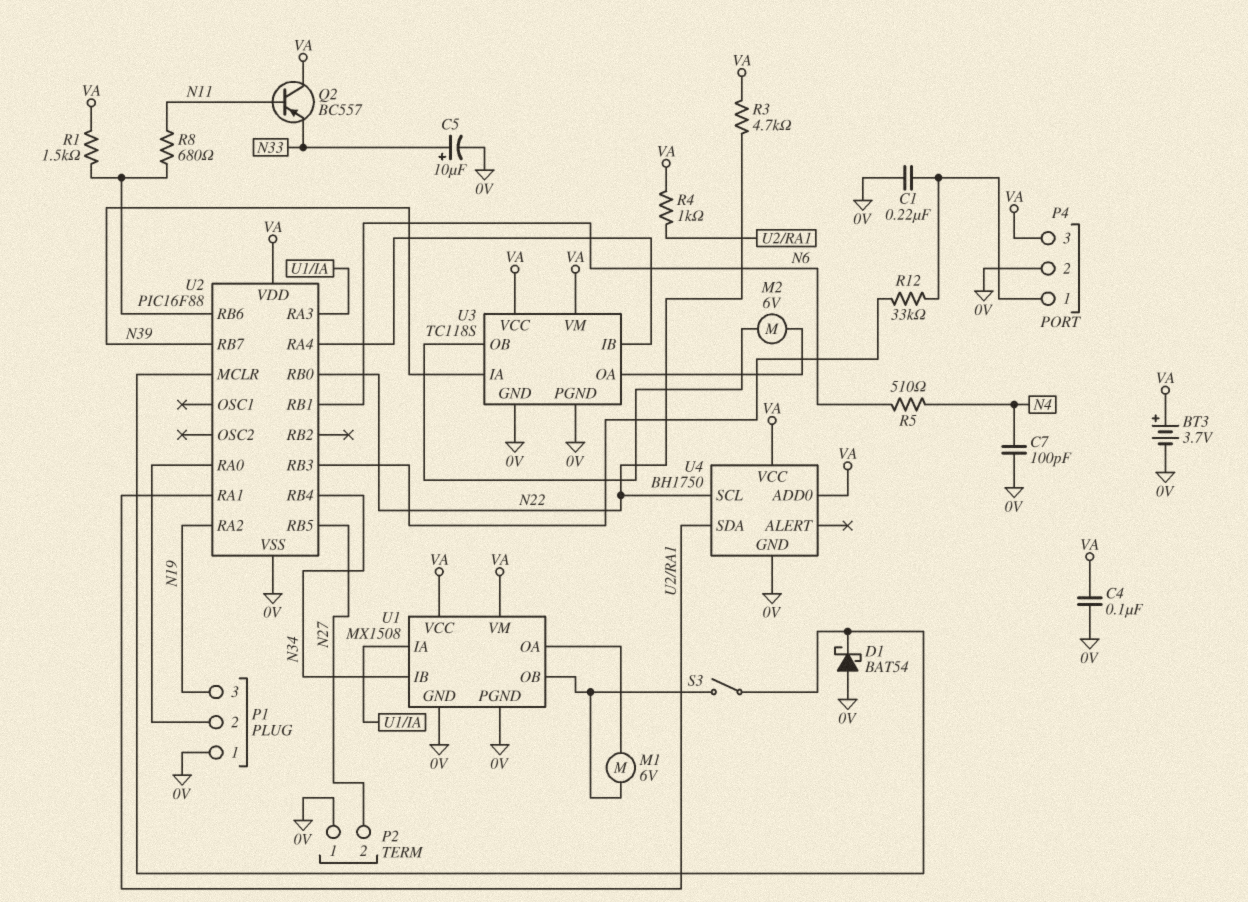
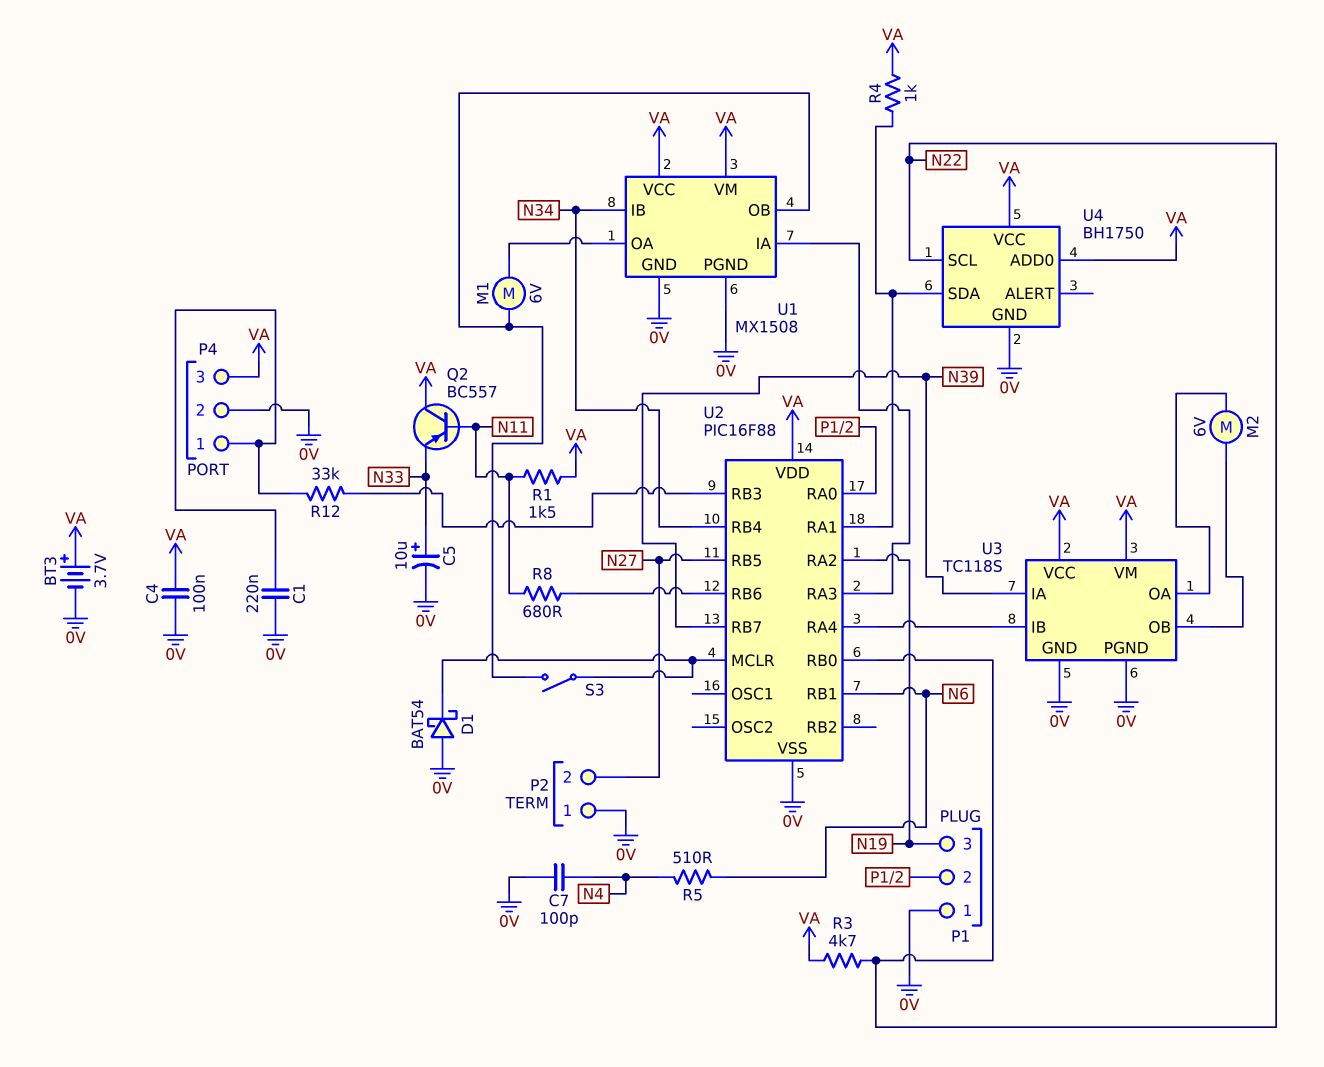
R1: 1.5k (U2/RB6, VA) -> 1.5k (N11, VA)

